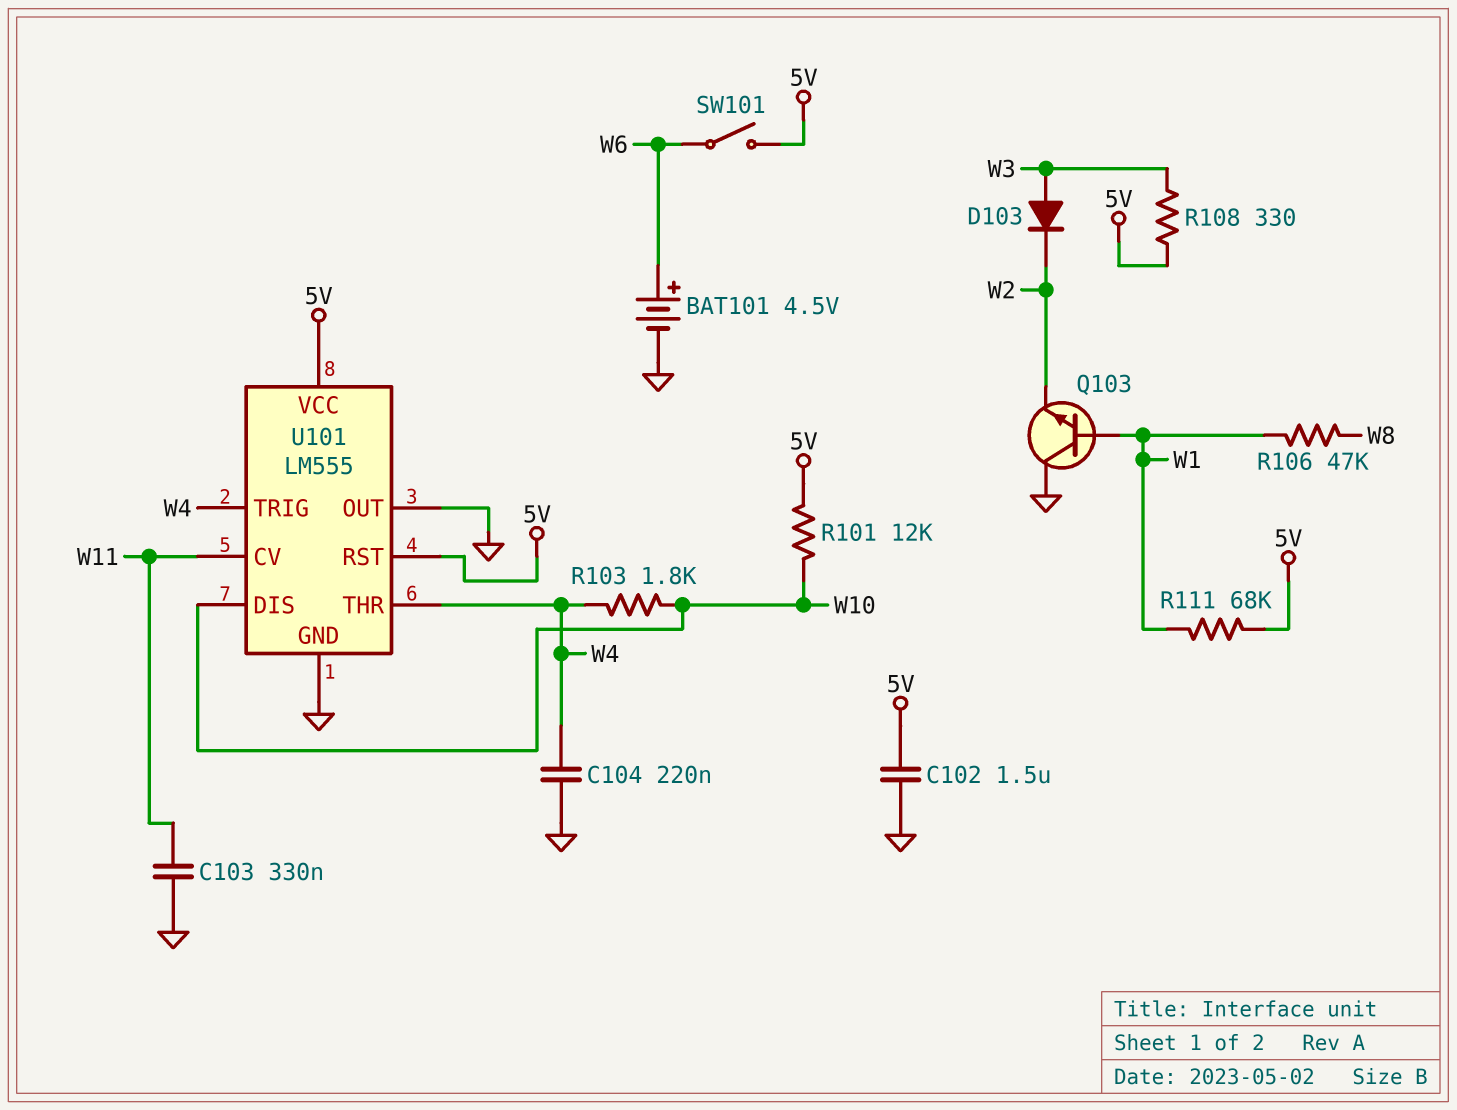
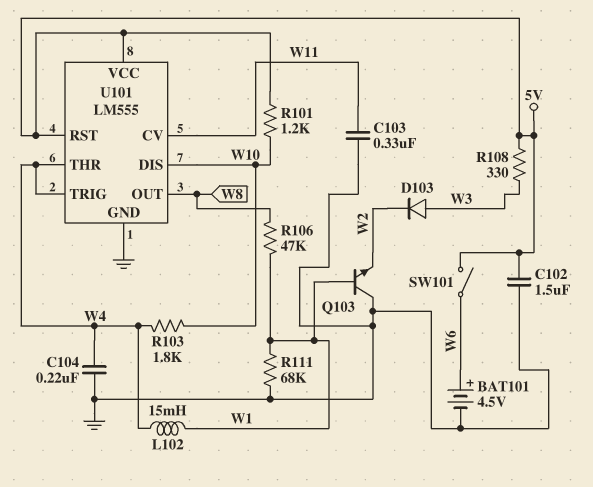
L102: none -> 15mH (W1, W4)
R101: 12k (5V, W10) -> 1.2k (5V, W10)
R111: 68k (5V, W1) -> 68k (GND, W1)
U101 pin OUT: GND -> W8

